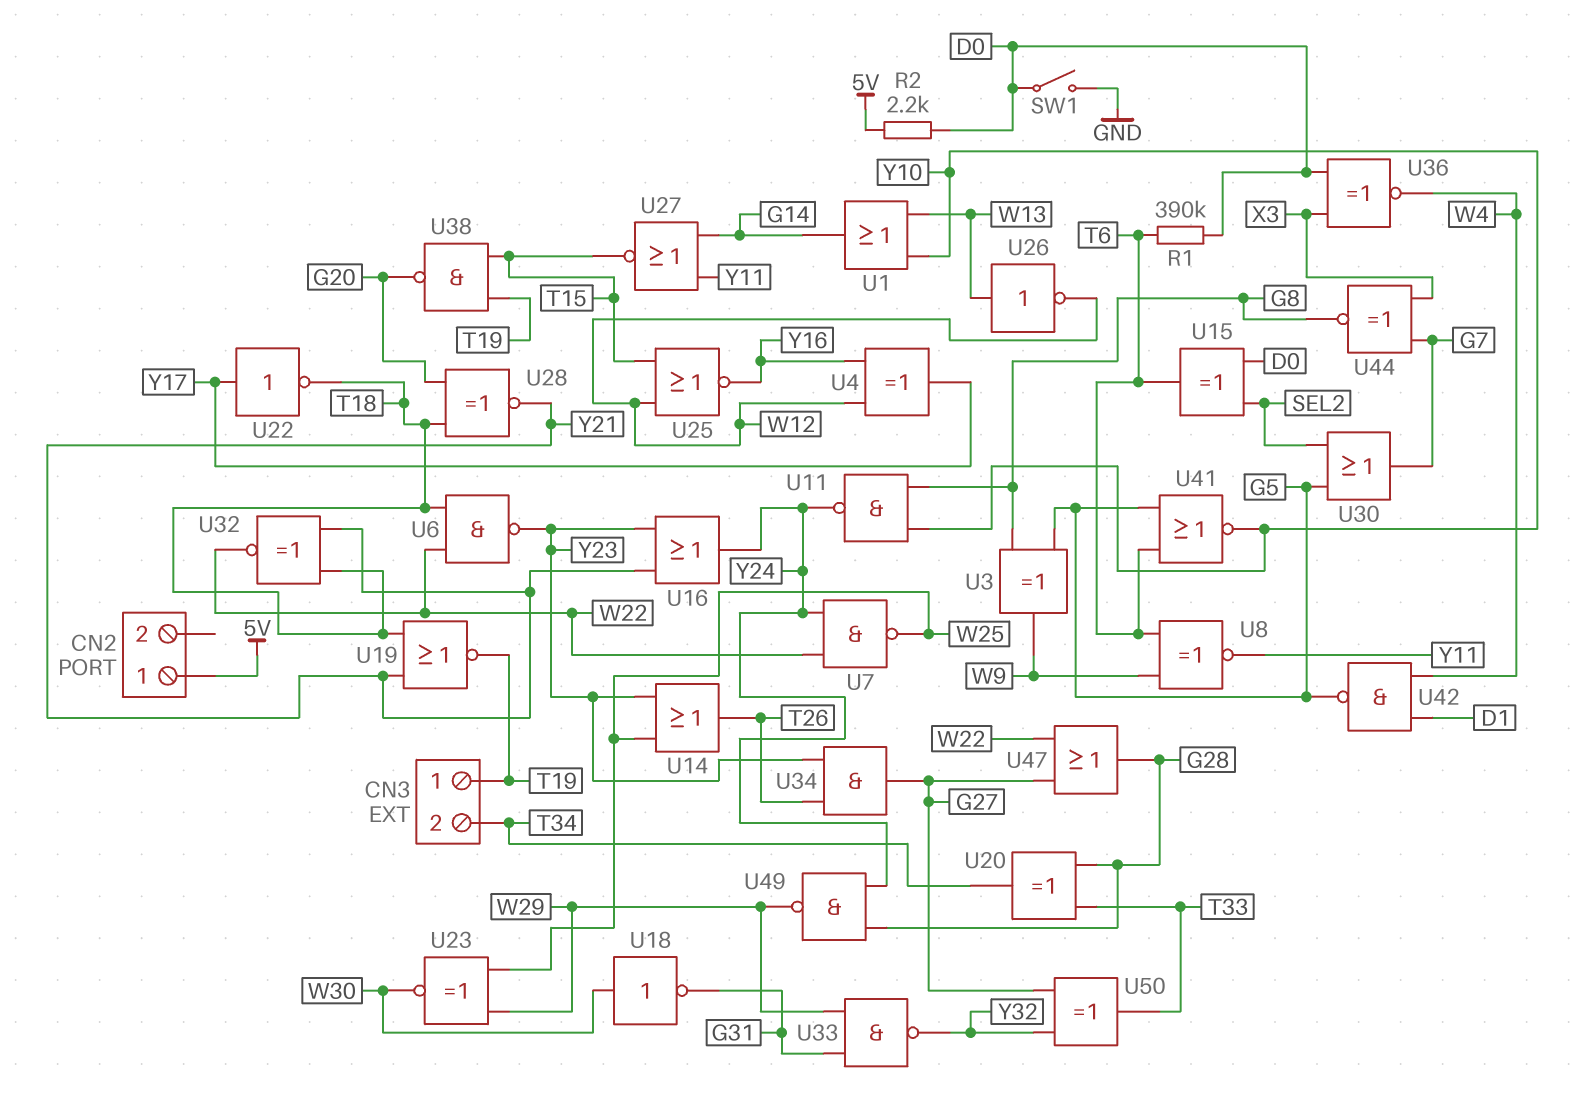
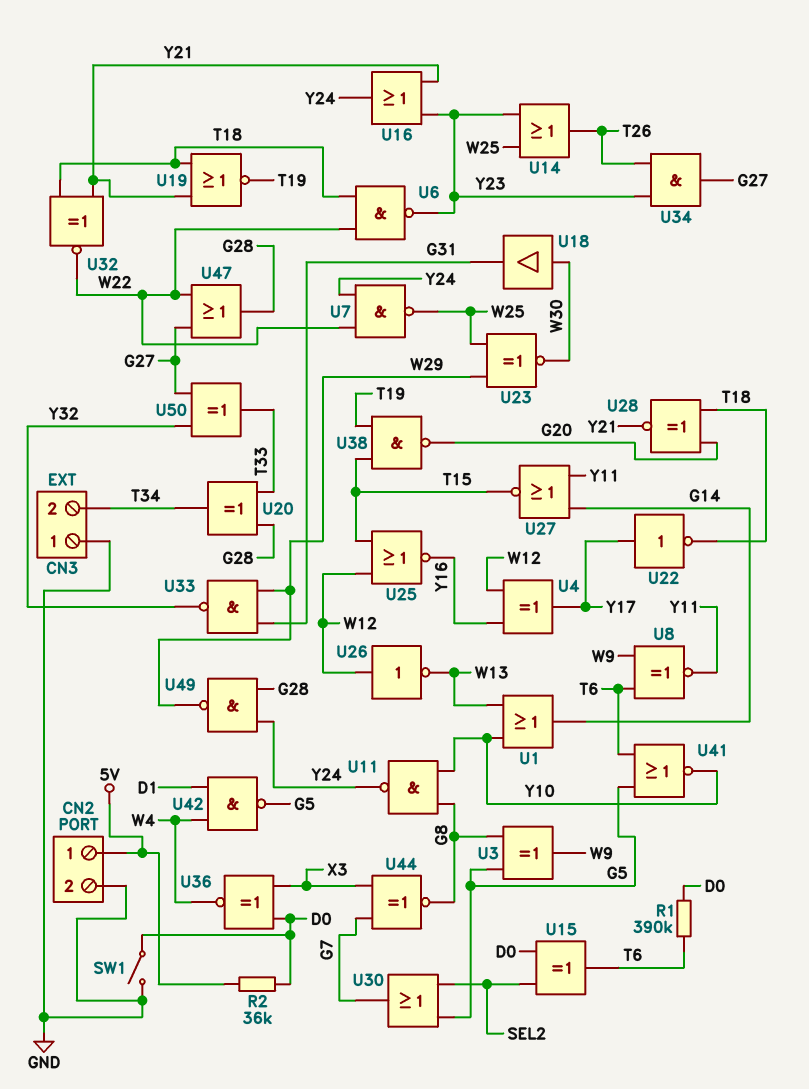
CN2 pin 2: none -> GND
CN3 pin 1: T19 -> GND
R2: 2.2k (5V, D0) -> 36k (5V, D0)
U18: NOT (in W30, out G31) -> buffer (in W30, out G31)
U26: NOT (in W13, out W12) -> NOT (in W12, out W13)

